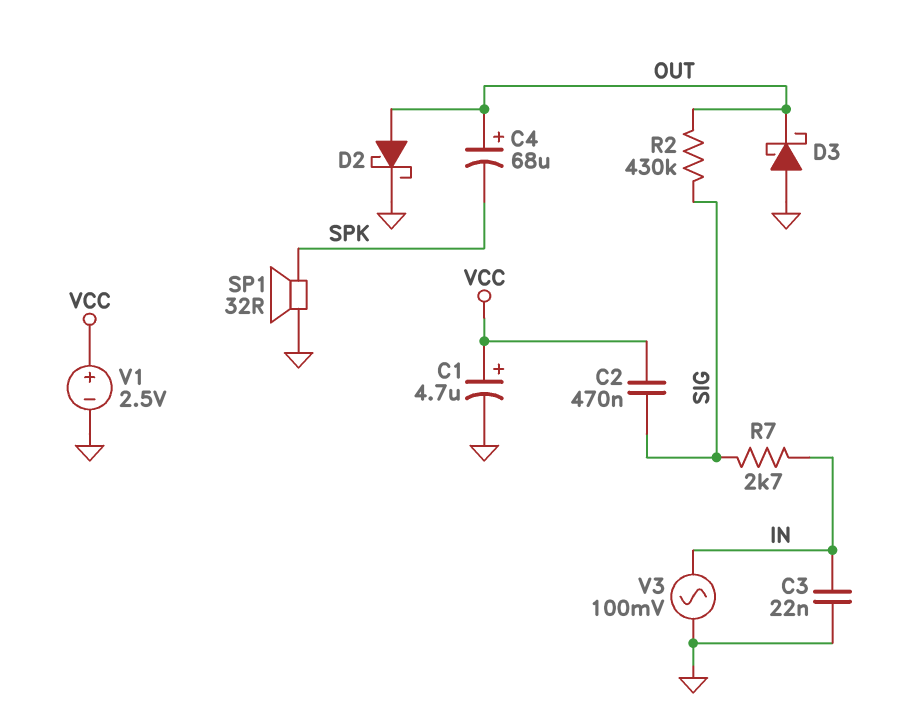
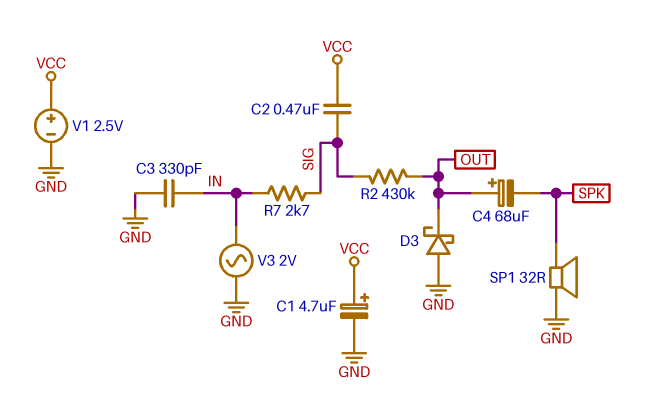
C3: 22nF (GND, IN) -> 330pF (GND, IN)
D2: schottky (A OUT, K GND) -> none
V3: AC 100mV (GND, IN) -> AC 2V (GND, IN)

